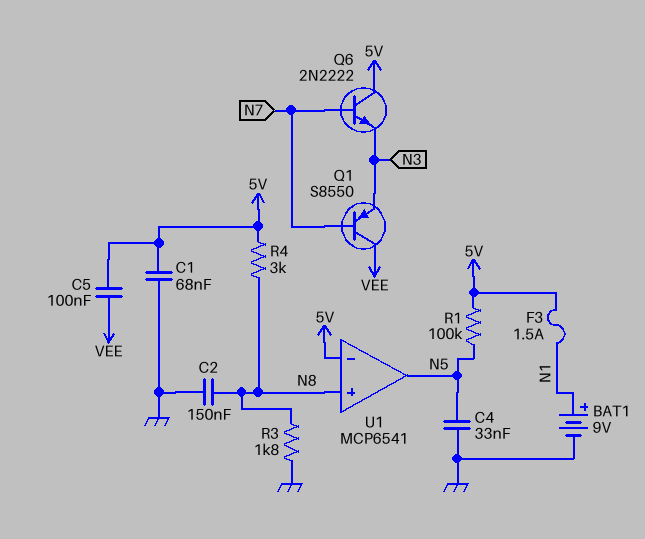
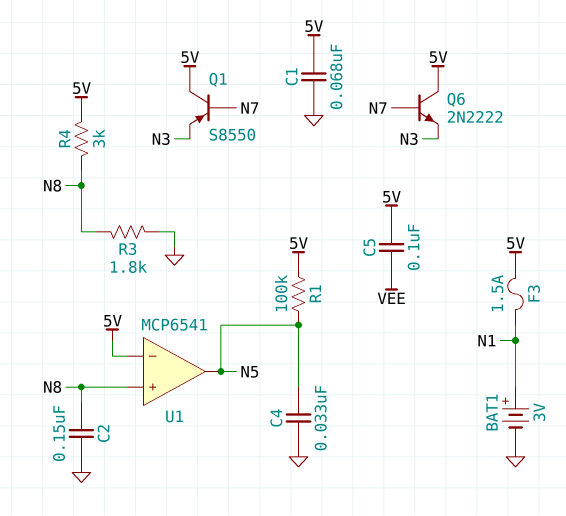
BAT1: 9V (plus N1, minus GND) -> 3V (plus N1, minus GND)
Q1: PNP S8550 (B N7, C VEE, E N3) -> PNP S8550 (B N7, C 5V, E N3)

